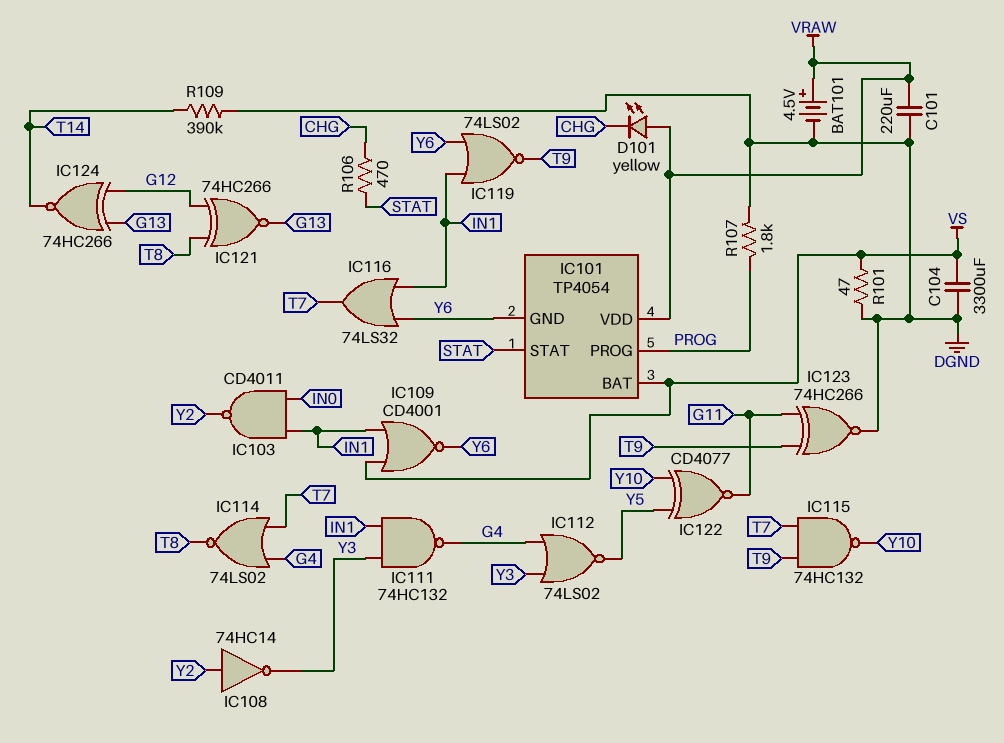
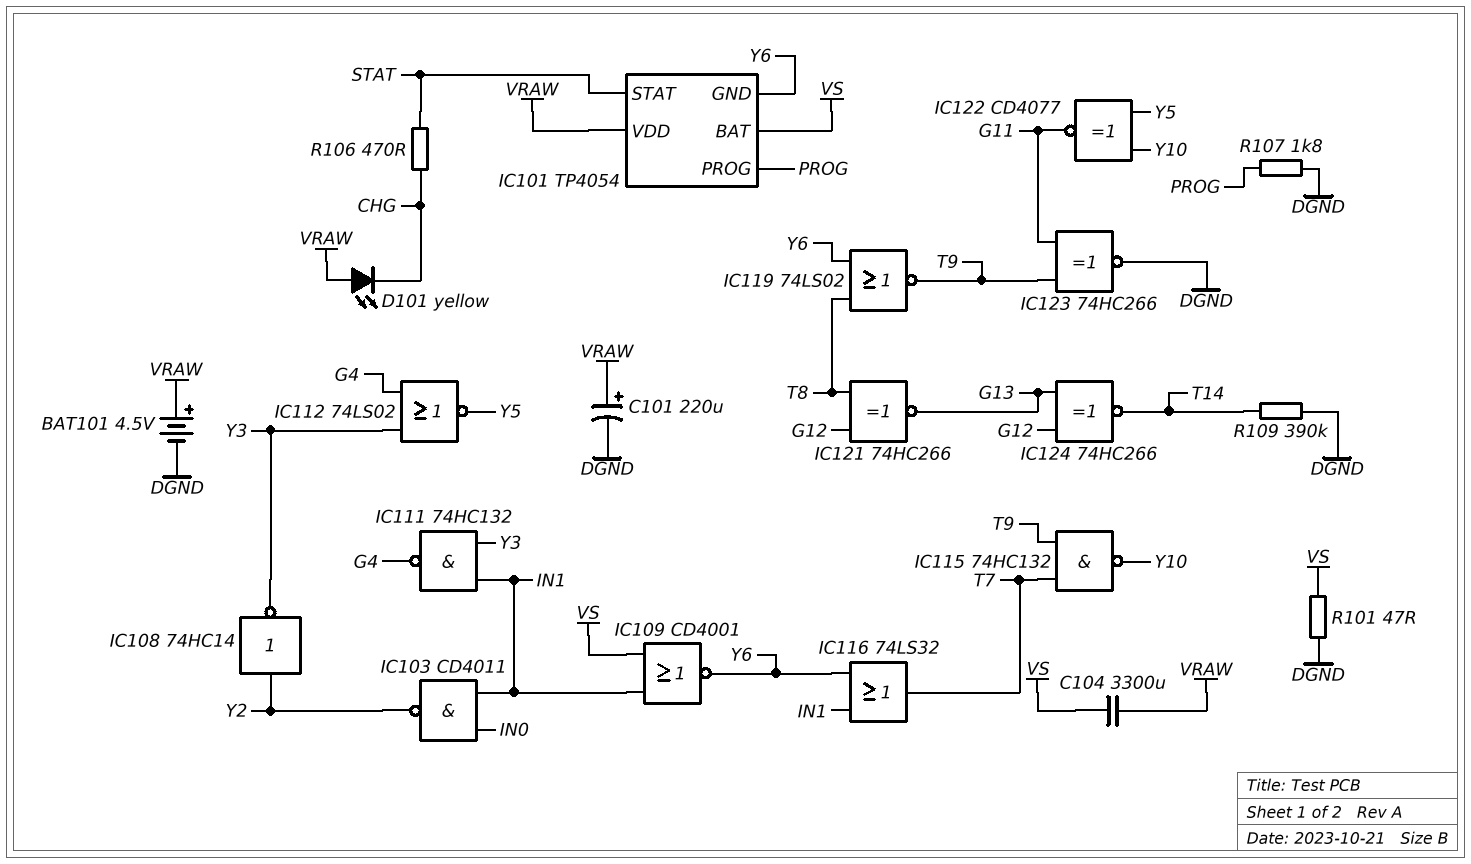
C101: 220uF (DGND, VRAW) -> 220uF (plus VRAW, minus DGND)
C104: 3300uF (DGND, VS) -> 3300uF (VRAW, VS)
IC114: NOR 74LS02 (in G4, in T7, out T8) -> none
IC119: NOR 74LS02 (in IN1, in Y6, out T9) -> NOR 74LS02 (in T8, in Y6, out T9)

